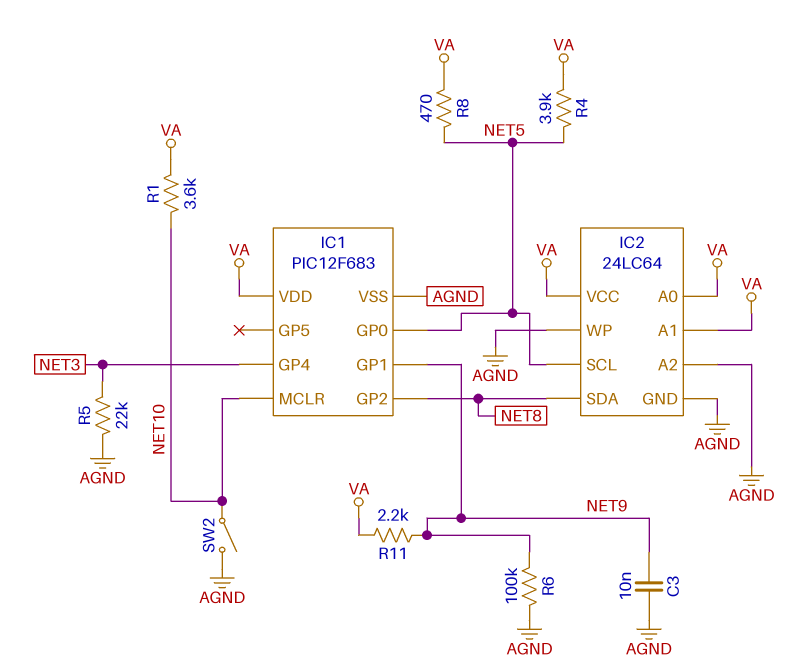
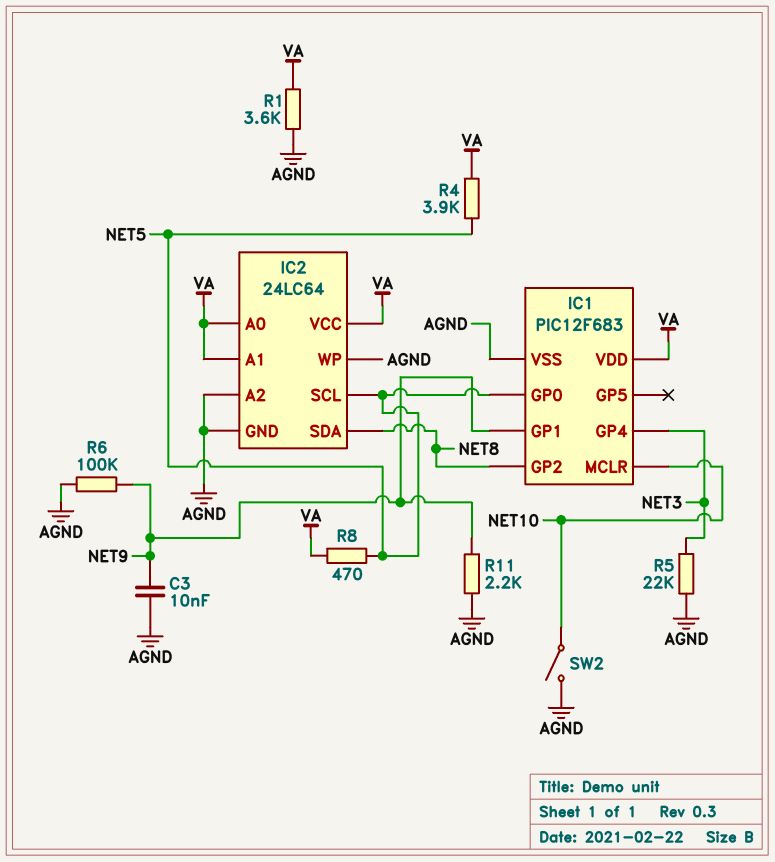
R1: 3.6k (NET10, VA) -> 3.6k (AGND, VA)
R11: 2.2k (NET9, VA) -> 2.2k (AGND, NET9)

